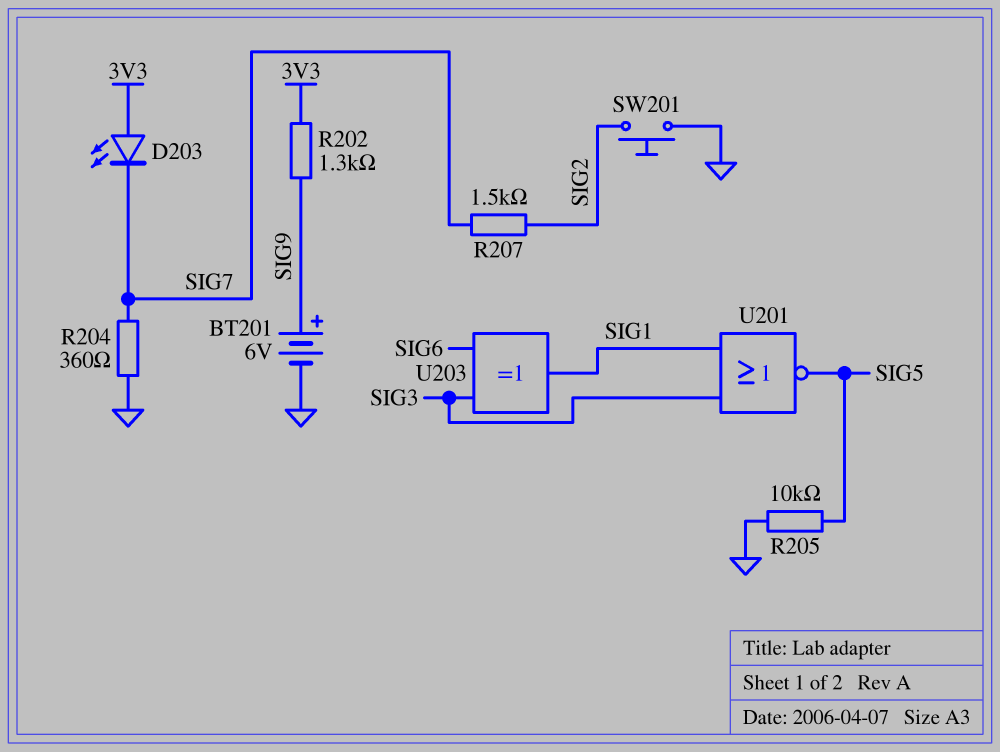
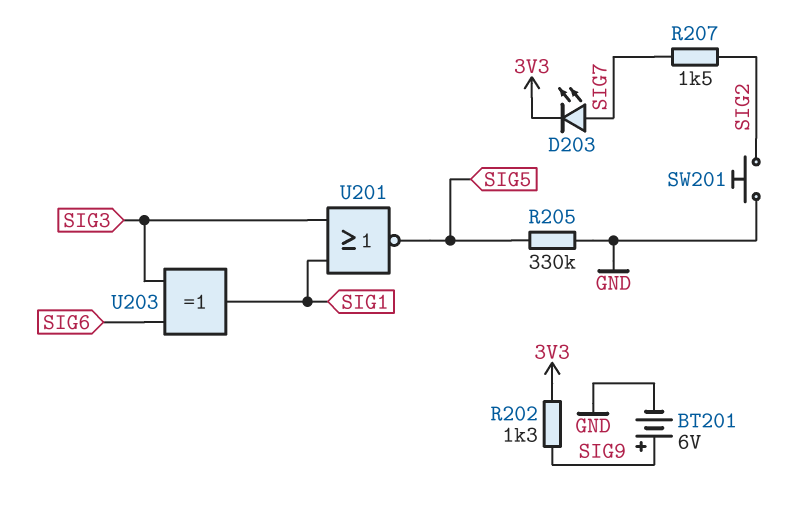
D203: LED (A 3V3, K SIG7) -> LED (A SIG7, K 3V3)
R204: 360 (GND, SIG7) -> none
R205: 10k (GND, SIG5) -> 330k (GND, SIG5)

